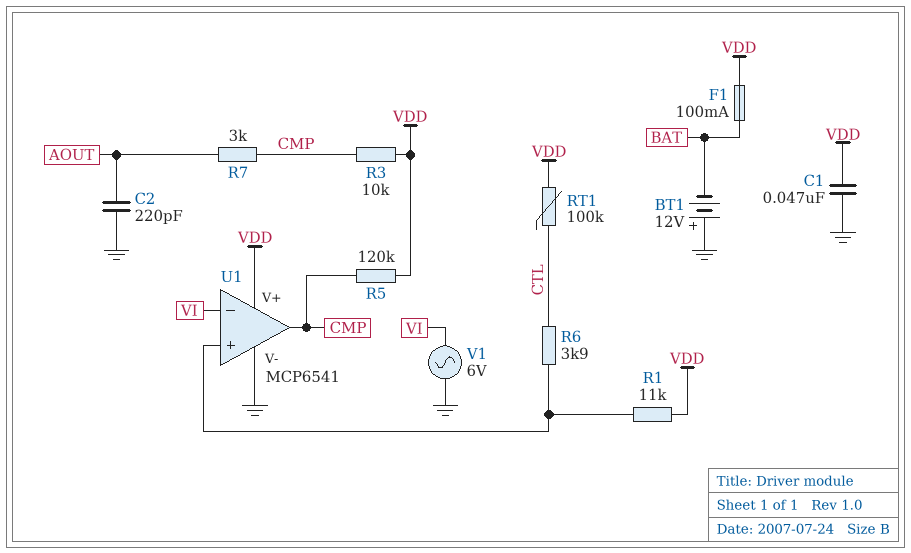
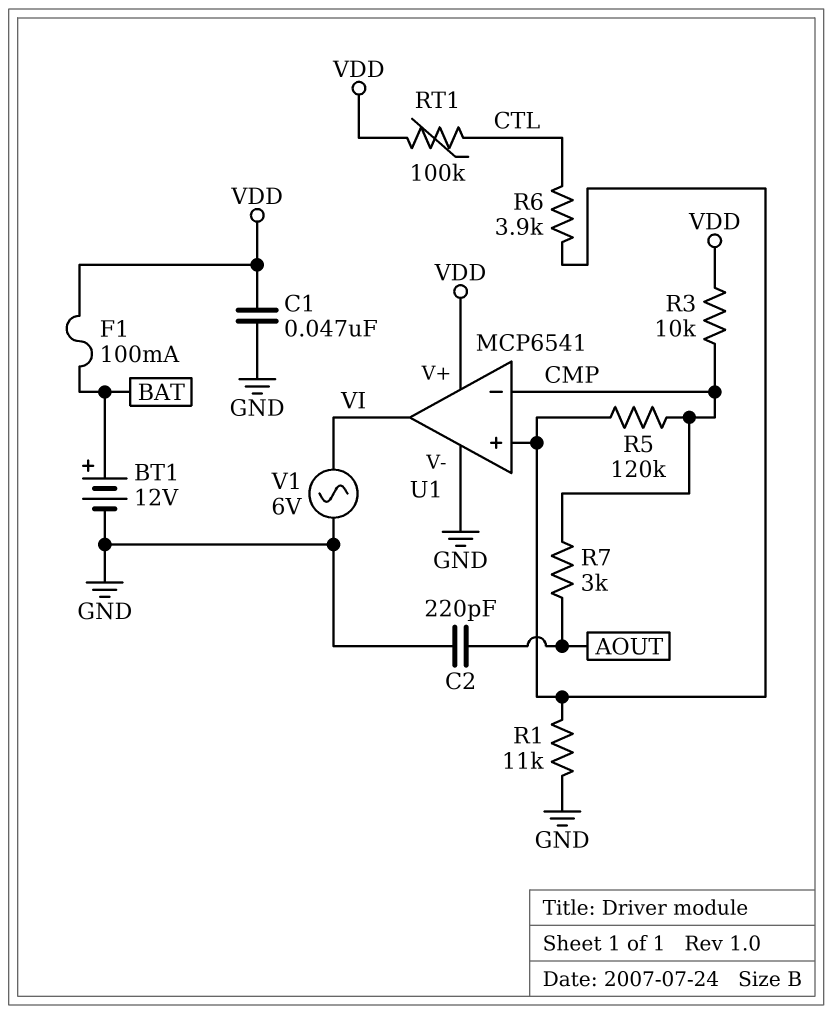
BT1: 12V (plus GND, minus BAT) -> 12V (plus BAT, minus GND)
R1: 11k (U1/in+, VDD) -> 11k (GND, U1/in+)
R5: 120k (CMP, VDD) -> 120k (CMP, U1/in+)
U1 pin in-: VI -> CMP
U1 pin out: CMP -> VI

